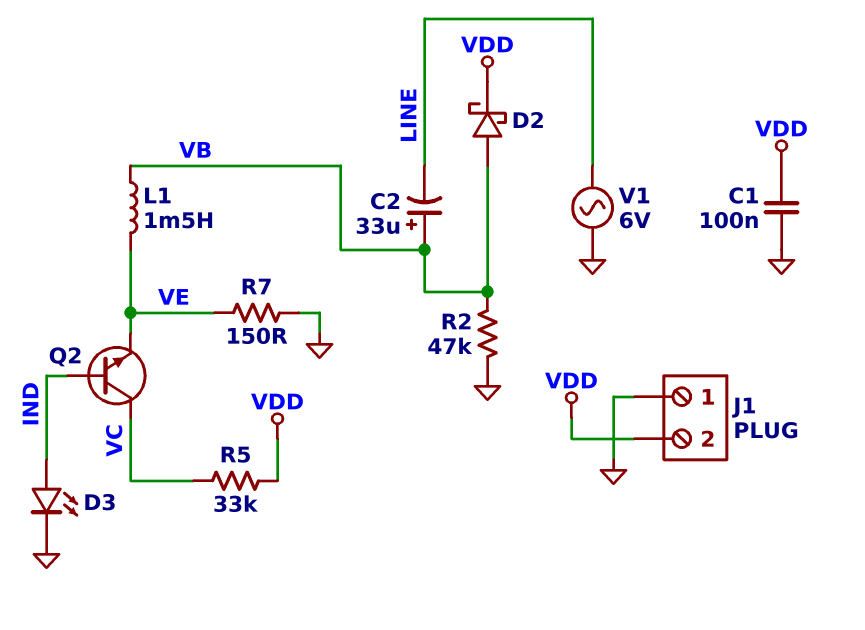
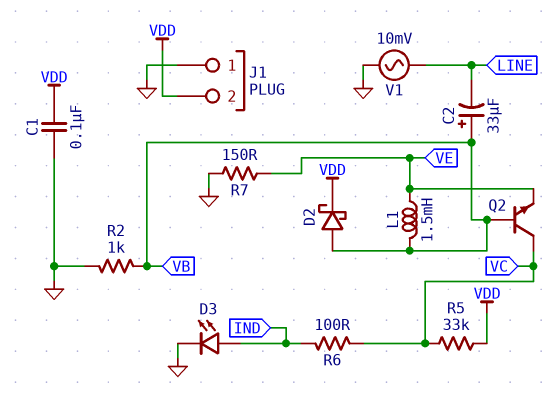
Q2: NPN (B IND, C VC, E VE) -> NPN (B VB, C VC, E VE)
R2: 47k (GND, VB) -> 1k (GND, VB)
R6: none -> 100 (IND, VC)
V1: AC 6V (GND, LINE) -> AC 10mV (GND, LINE)

